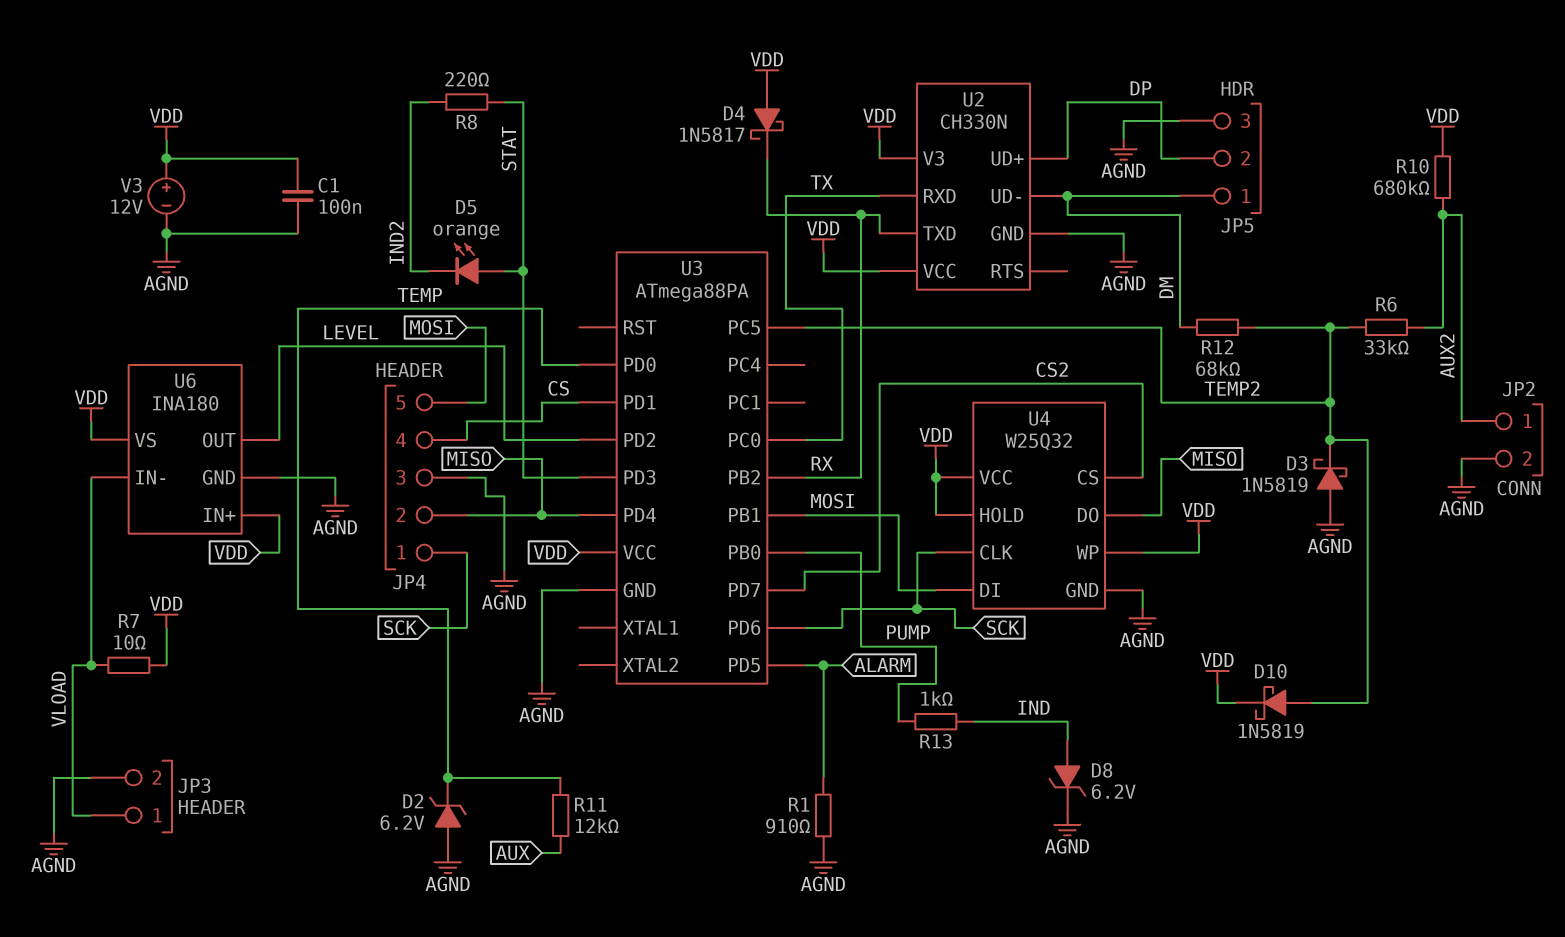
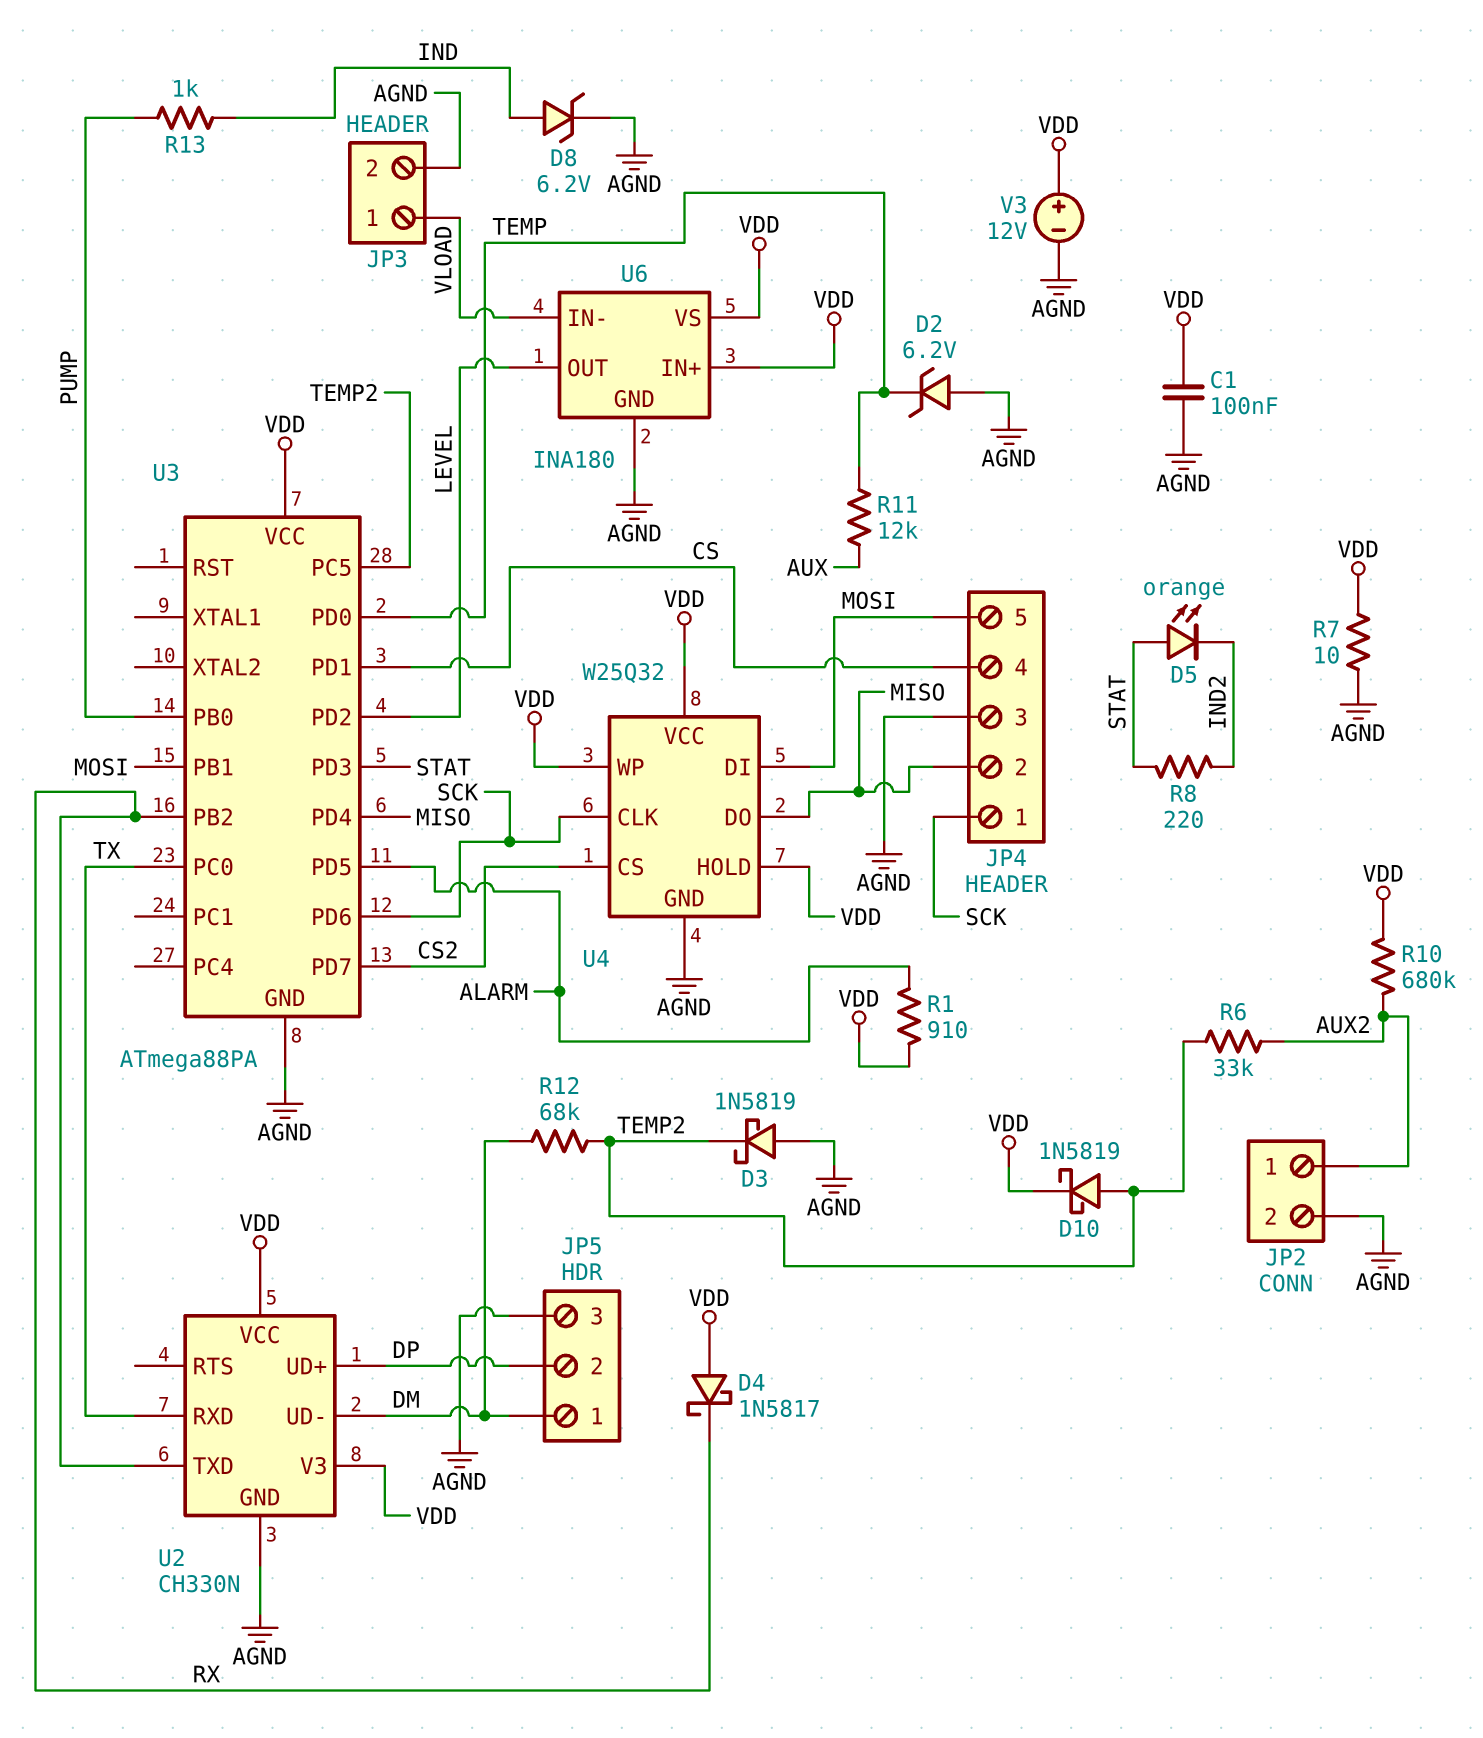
R1: 910 (AGND, ALARM) -> 910 (ALARM, VDD)
R7: 10 (VDD, VLOAD) -> 10 (AGND, VDD)

